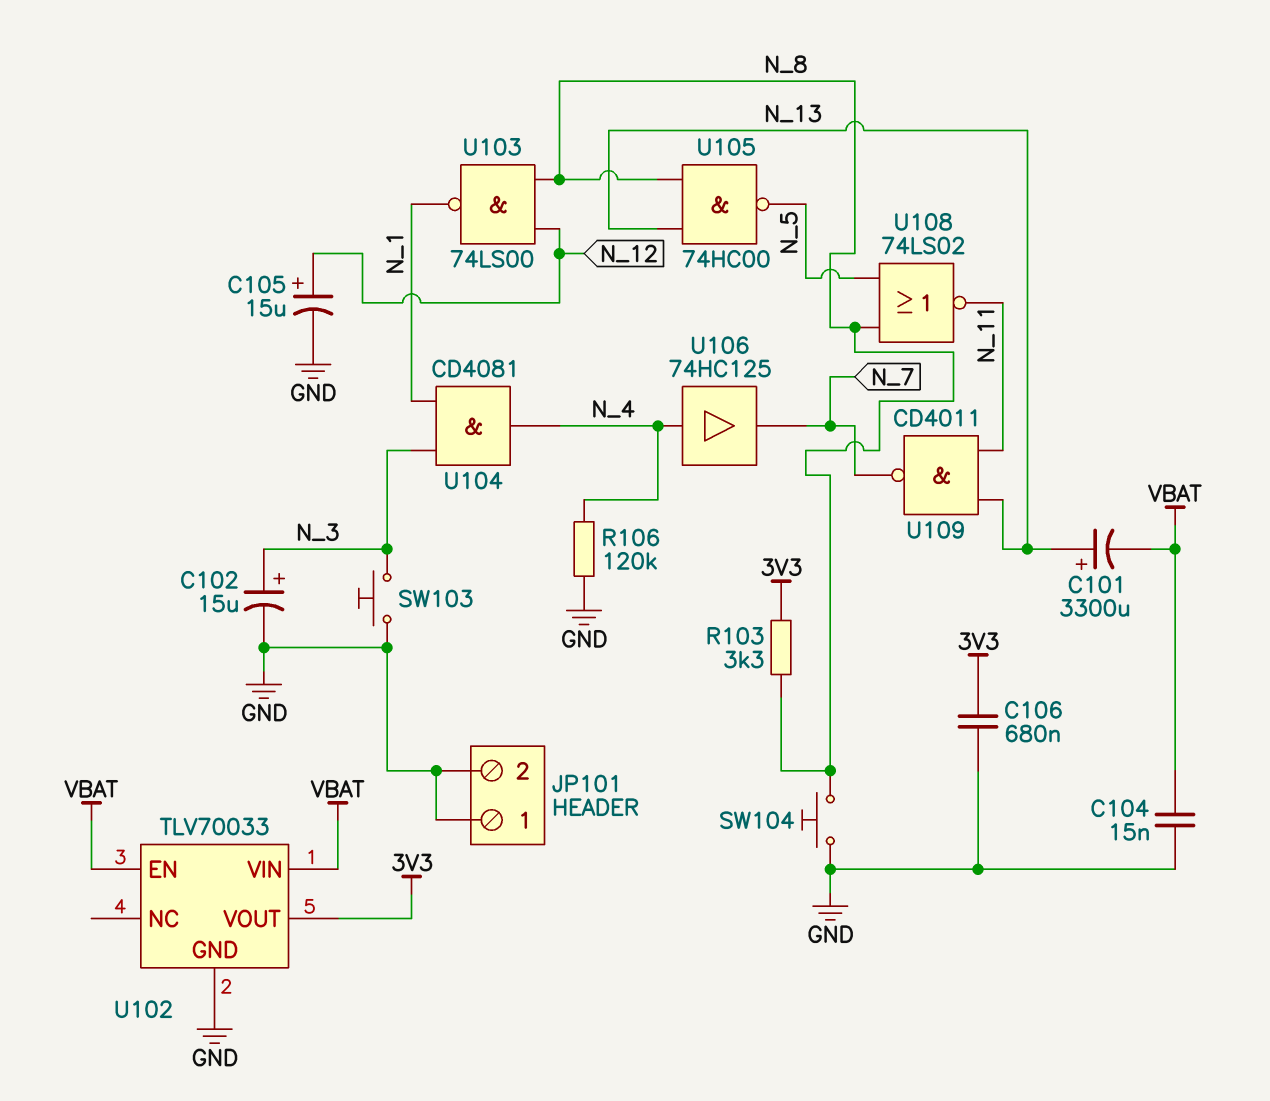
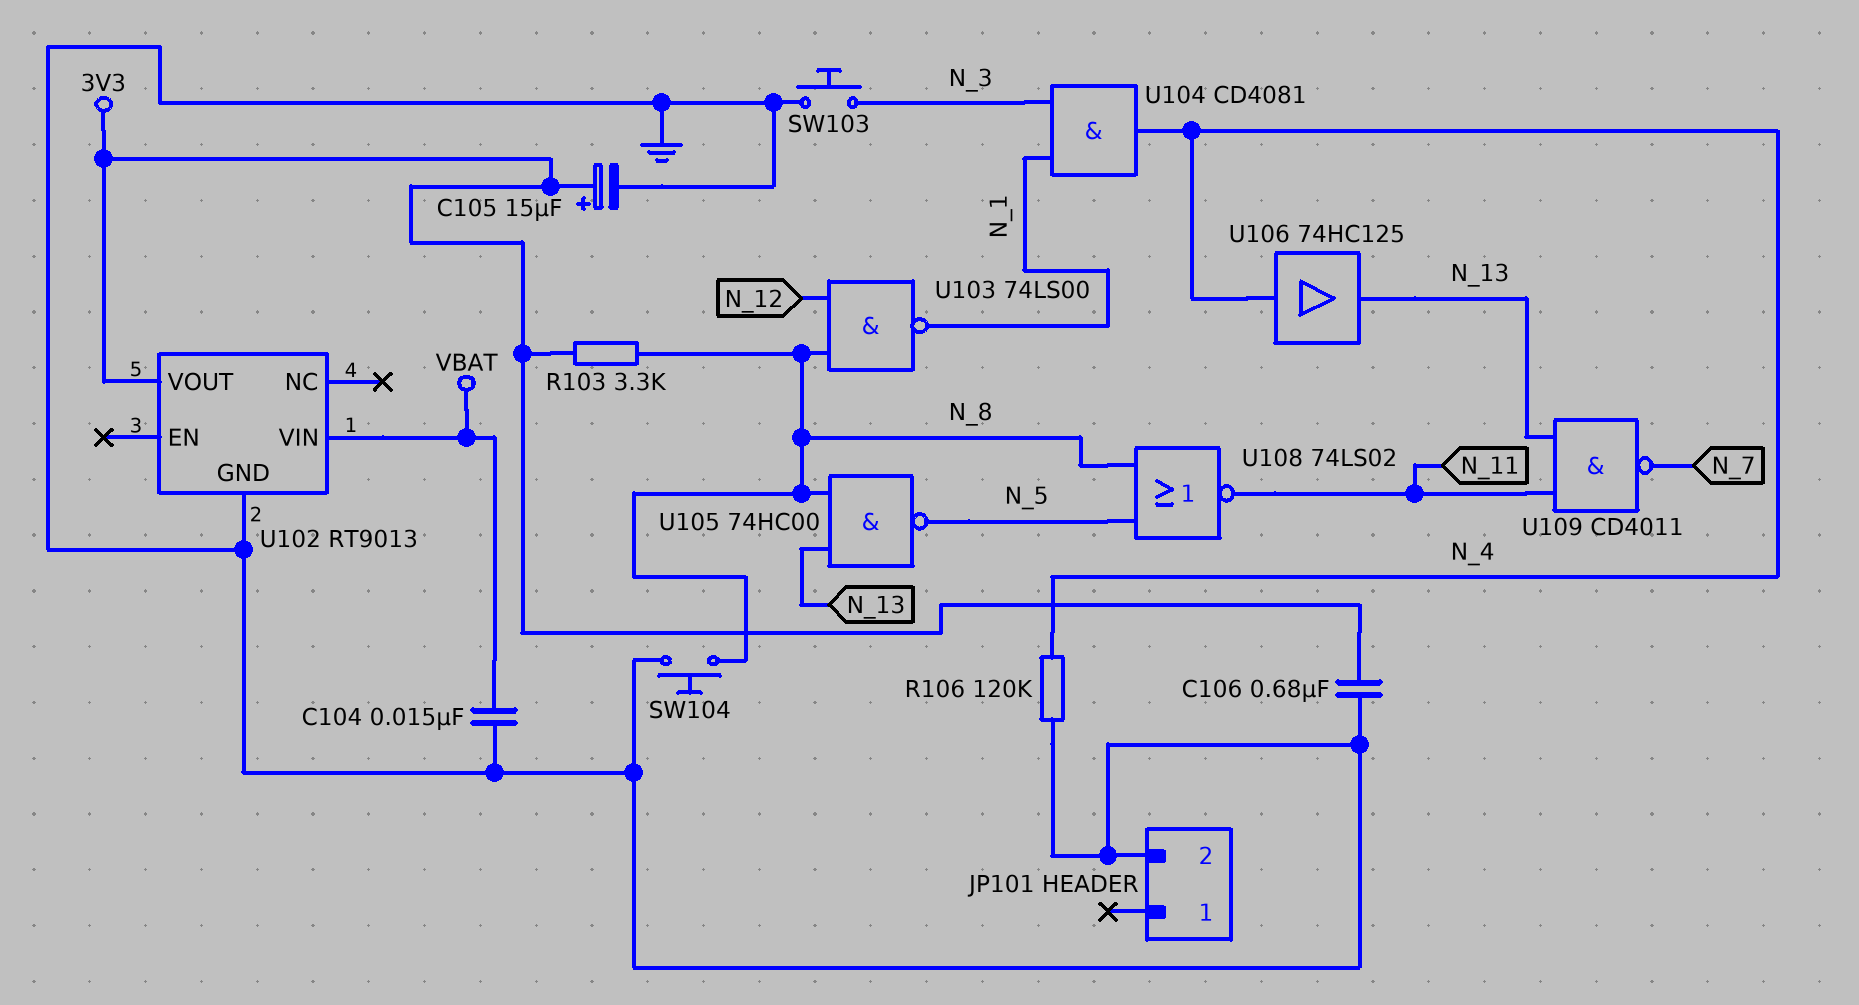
C101: 3300uF (plus N_13, minus VBAT) -> none
C102: 15uF (plus N_3, minus GND) -> none
C105: 15uF (plus N_12, minus GND) -> 15uF (plus 3V3, minus GND)
JP101 pin 1: GND -> none
U102: TLV70033 -> RT9013
U102 pin EN: VBAT -> none
U106: buffer 74HC125 (in N_4, out N_7) -> buffer 74HC125 (in N_4, out N_13)

